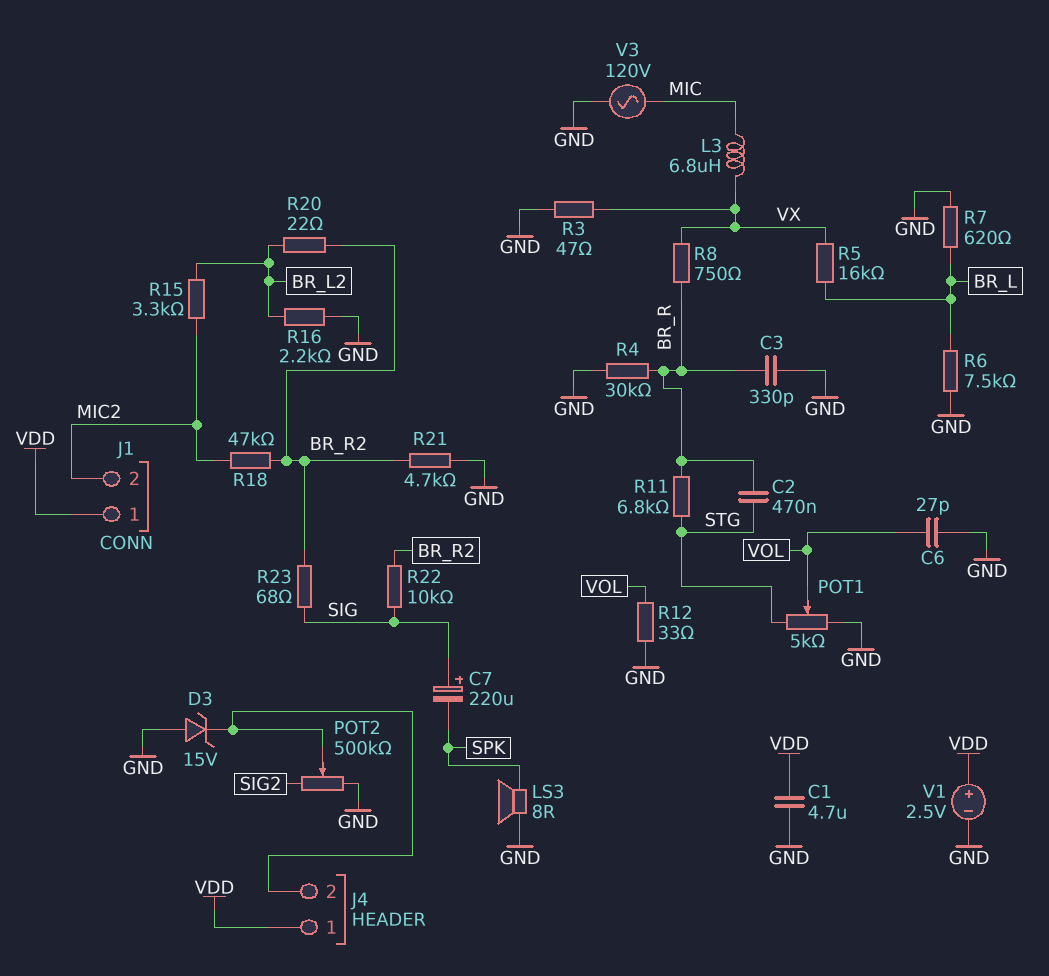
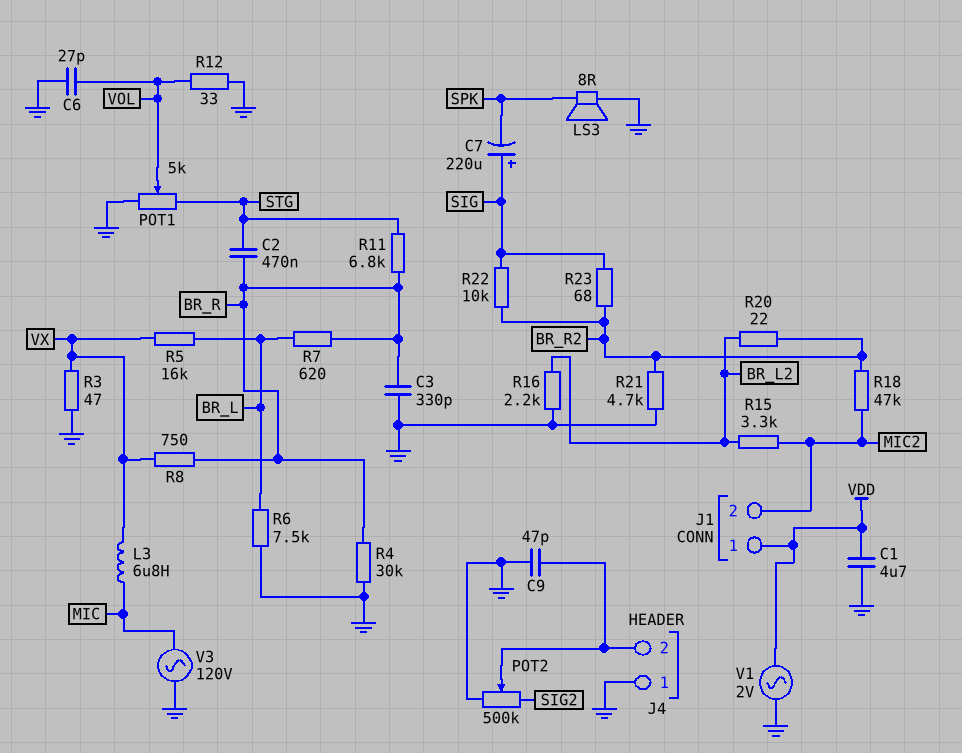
C9: none -> 47pF (GND, J4/2)
D3: zener 15V (A GND, K J4/2) -> none
J4 pin 1: VDD -> GND
R7: 620 (BR_L, GND) -> 620 (BR_L, BR_R)
V1: 2.5V (plus VDD, minus GND) -> AC 2V (GND, VDD)

